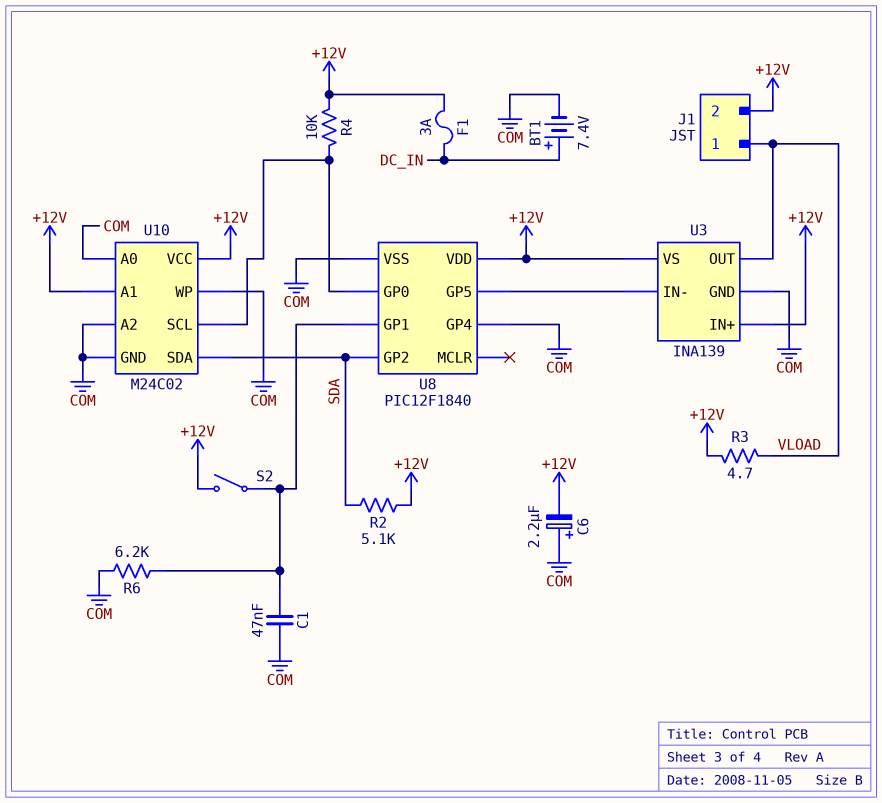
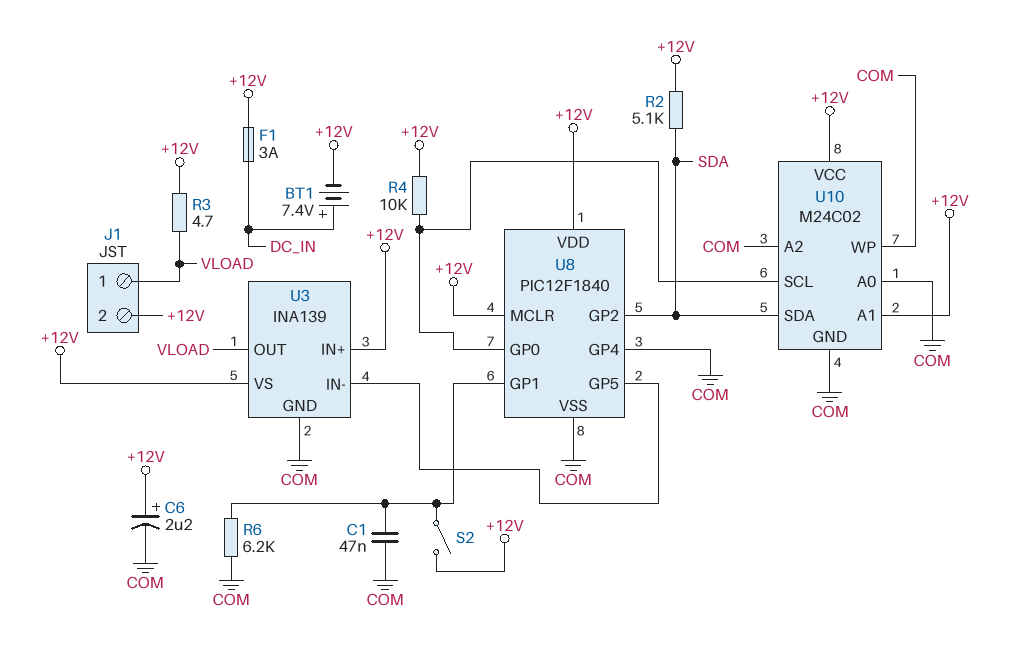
BT1: 7.4V (plus DC_IN, minus COM) -> 7.4V (plus DC_IN, minus +12V)
C6: 2.2uF (plus COM, minus +12V) -> 2.2uF (plus +12V, minus COM)
U8 pin MCLR: none -> +12V

